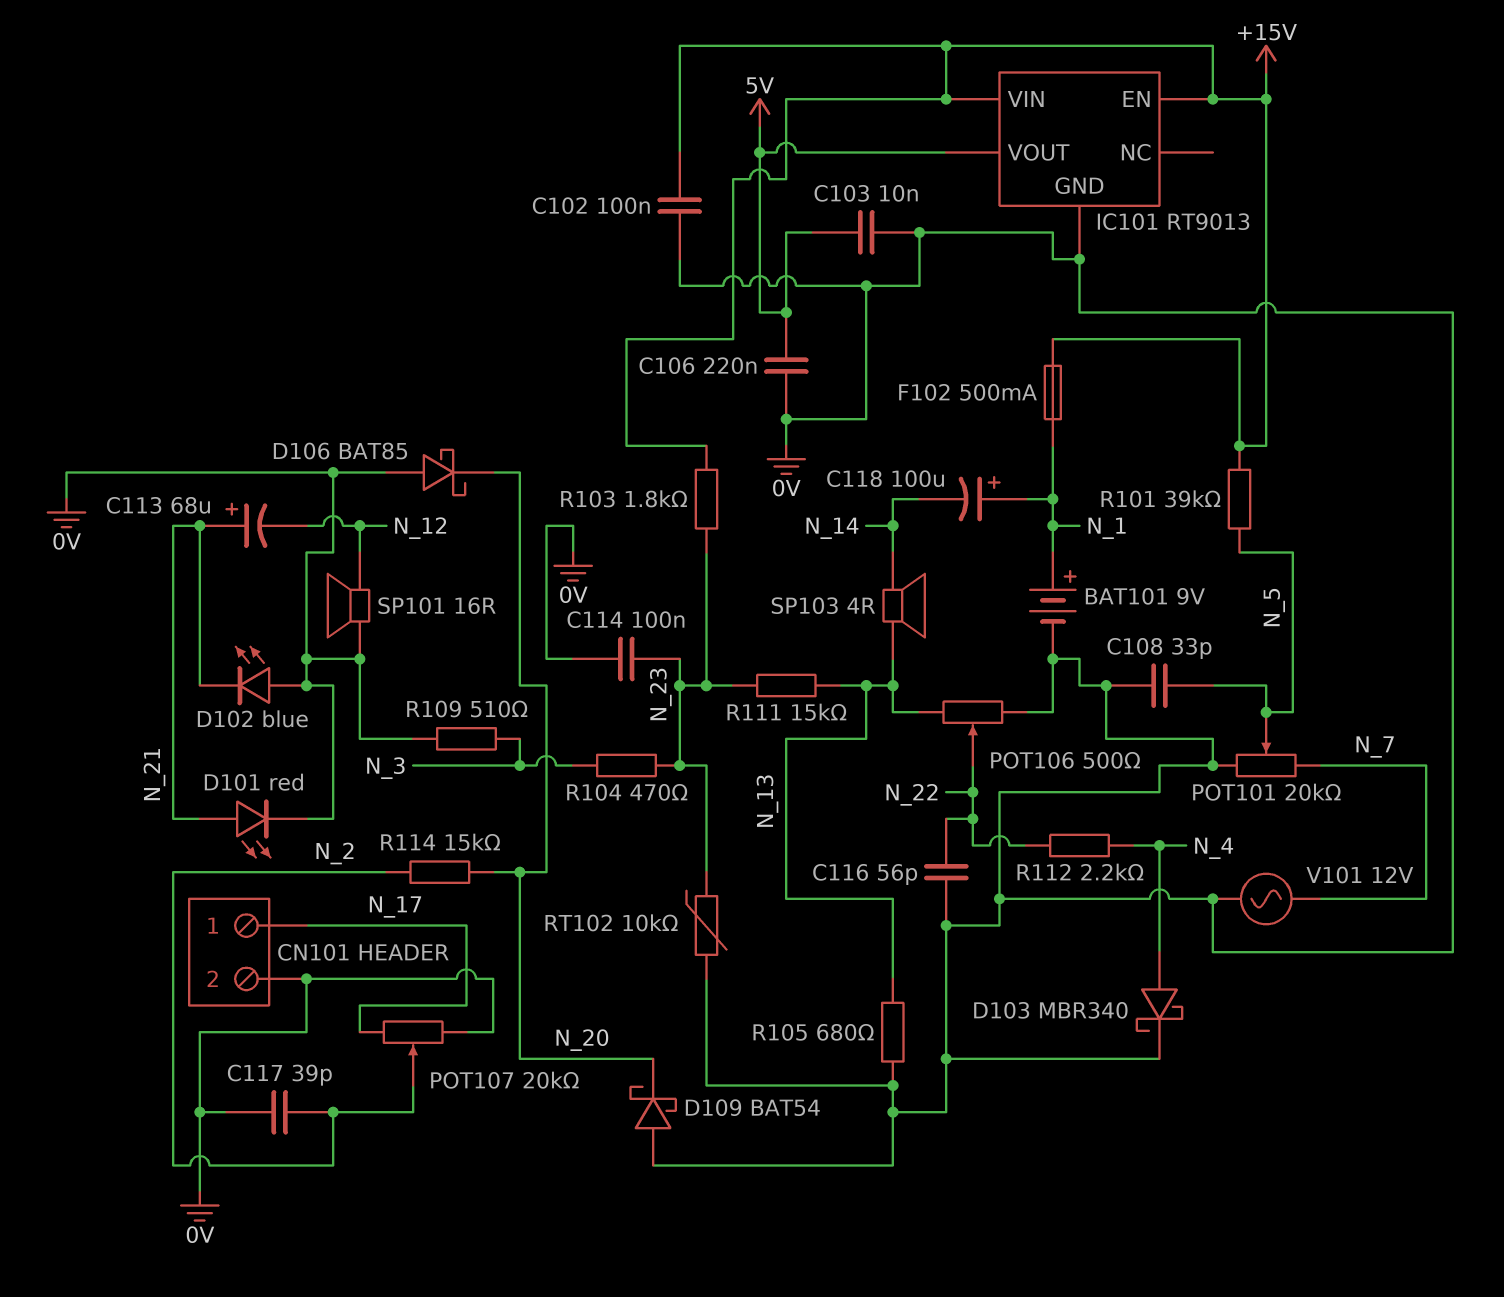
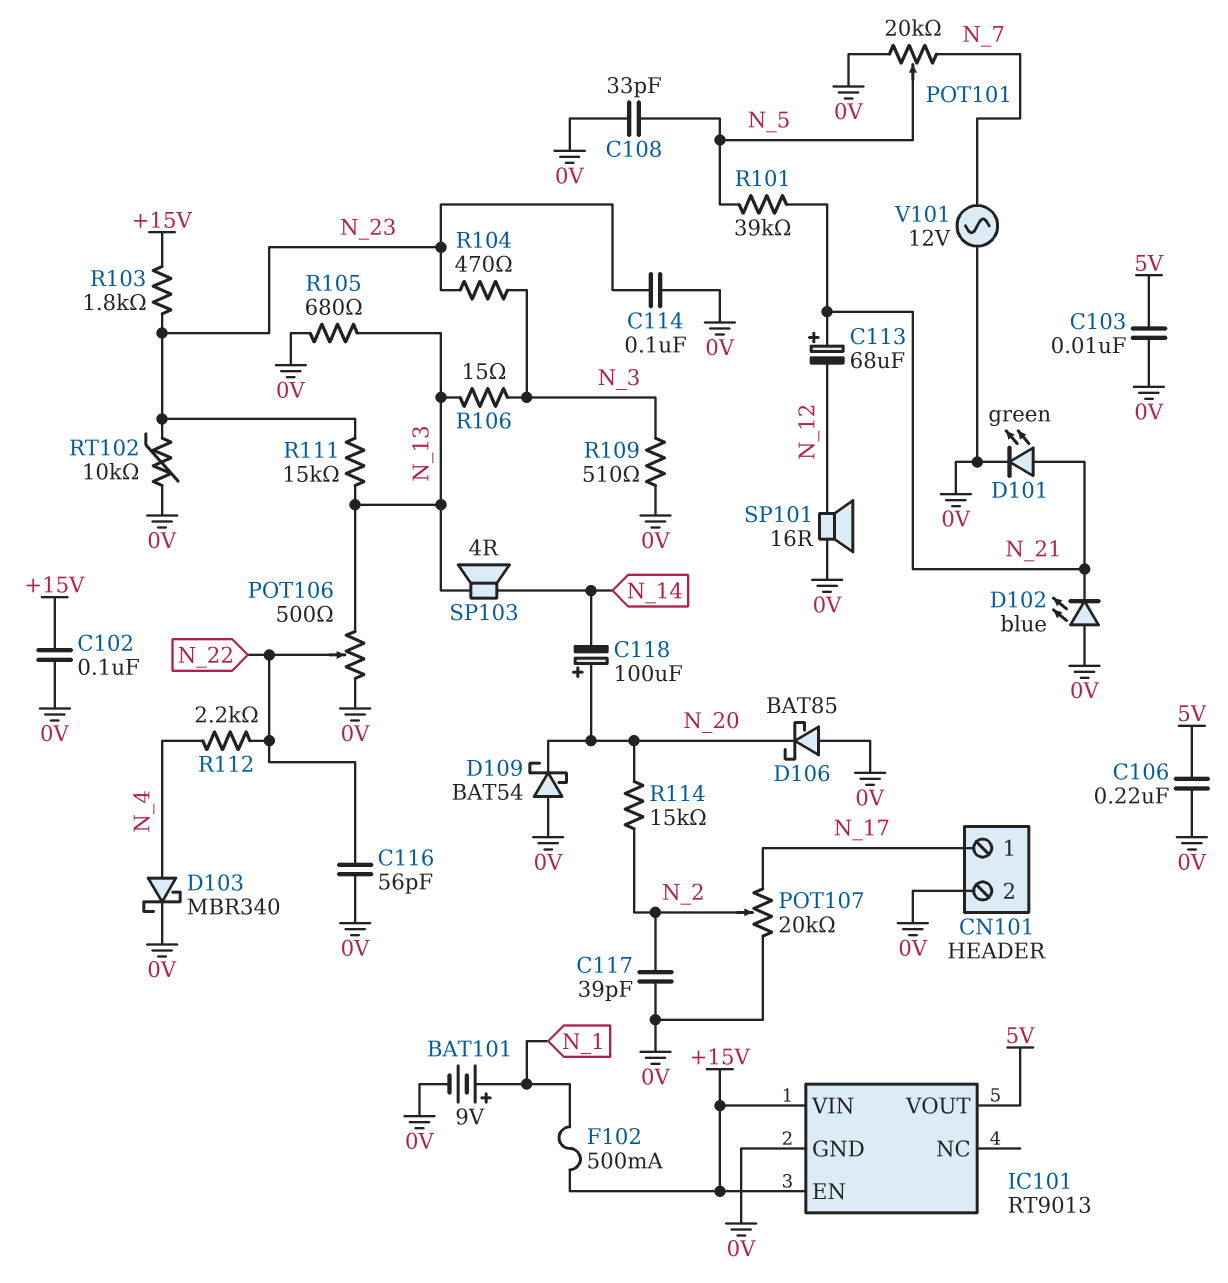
C118: 100uF (plus N_1, minus N_14) -> 100uF (plus N_20, minus N_14)
D101: LED red (A N_21, K 0V) -> LED green (A N_21, K 0V)
R101: 39k (+15V, N_5) -> 39k (N_5, N_21)
R106: none -> 15 (N_3, N_13)

